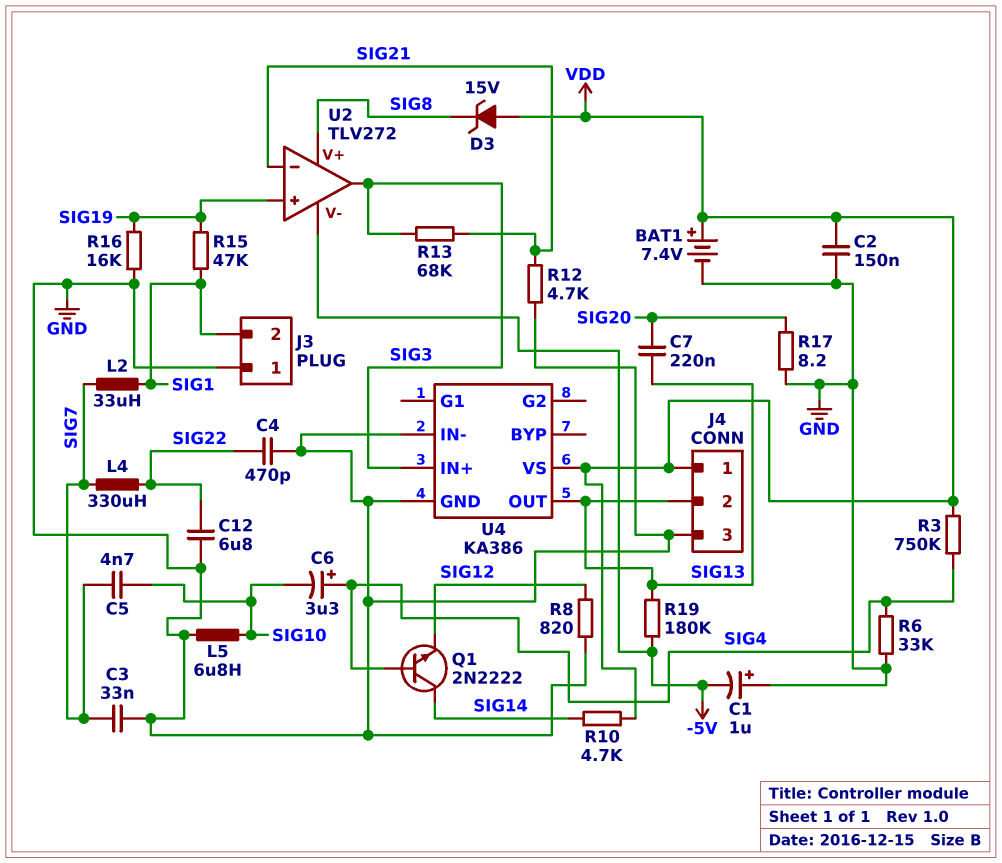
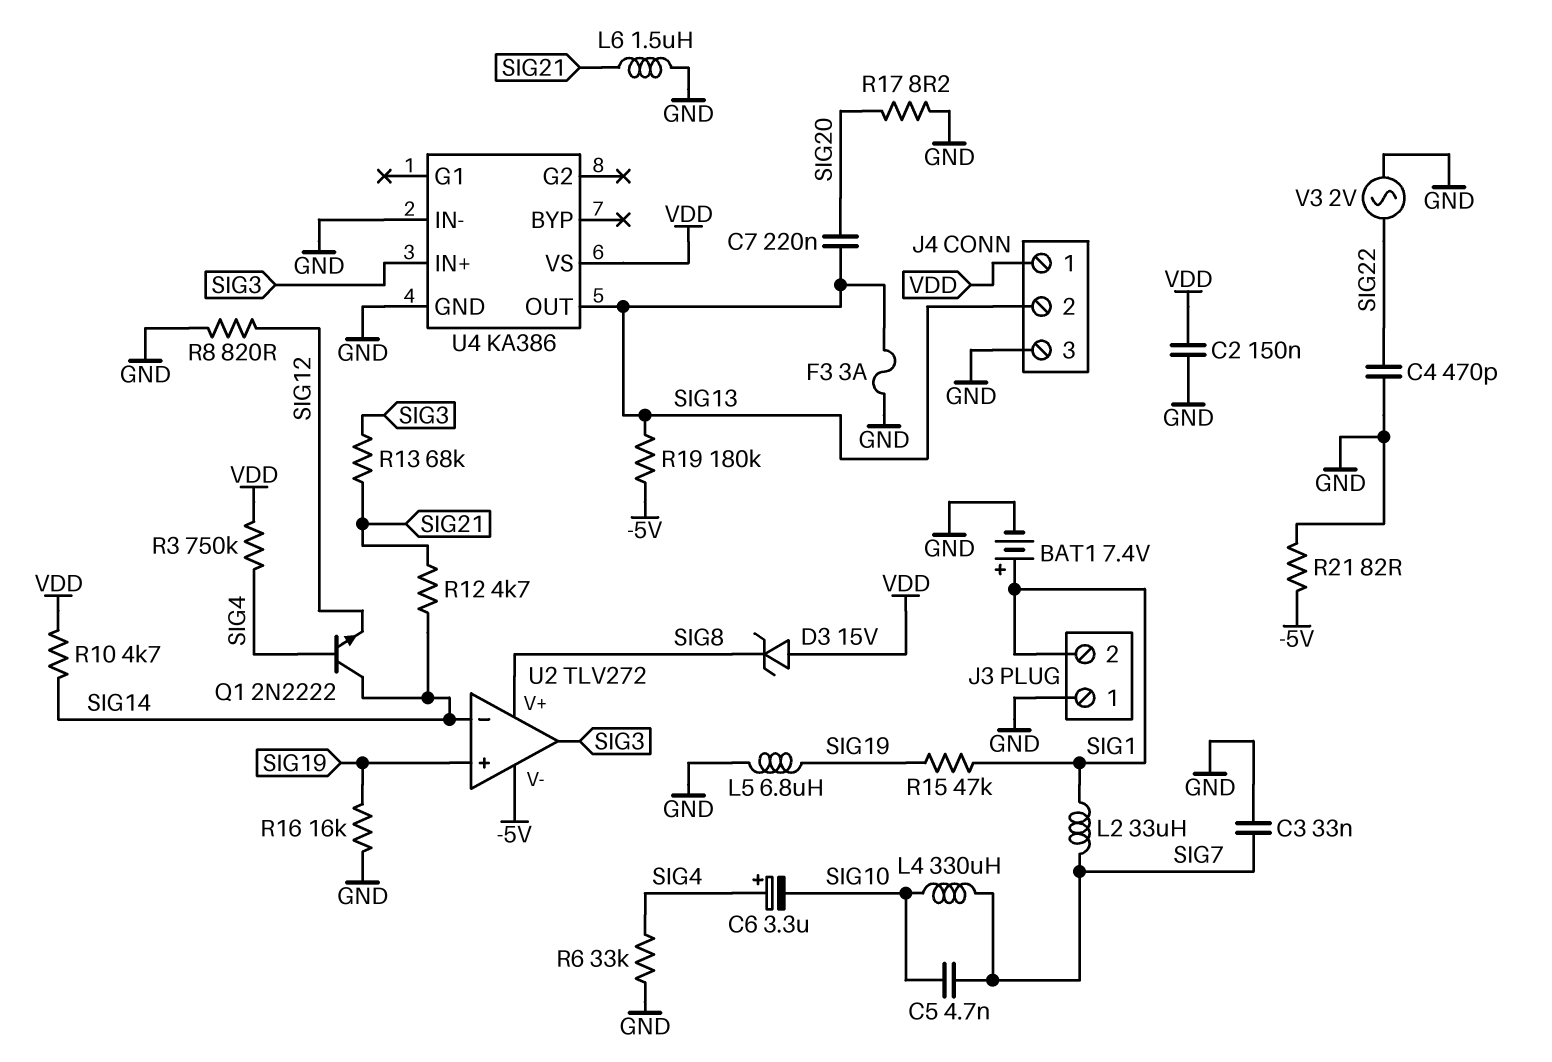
BAT1: 7.4V (plus VDD, minus GND) -> 7.4V (plus SIG1, minus GND)
C1: 1uF (plus GND, minus -5V) -> none
C12: 6.8uF (GND, SIG22) -> none
F3: none -> 3A (GND, SIG13)
L4: 330uH (SIG7, SIG22) -> 330uH (SIG7, SIG10)
L5: 6.8uH (GND, SIG10) -> 6.8uH (GND, SIG19)
L6: none -> 1.5uH (GND, SIG21)
R12: 4.7k (GND, SIG21) -> 4.7k (SIG14, SIG21)
R21: none -> 82 (-5V, GND)
U2 pin in-: SIG21 -> SIG14
V3: none -> AC 2V (GND, SIG22)

